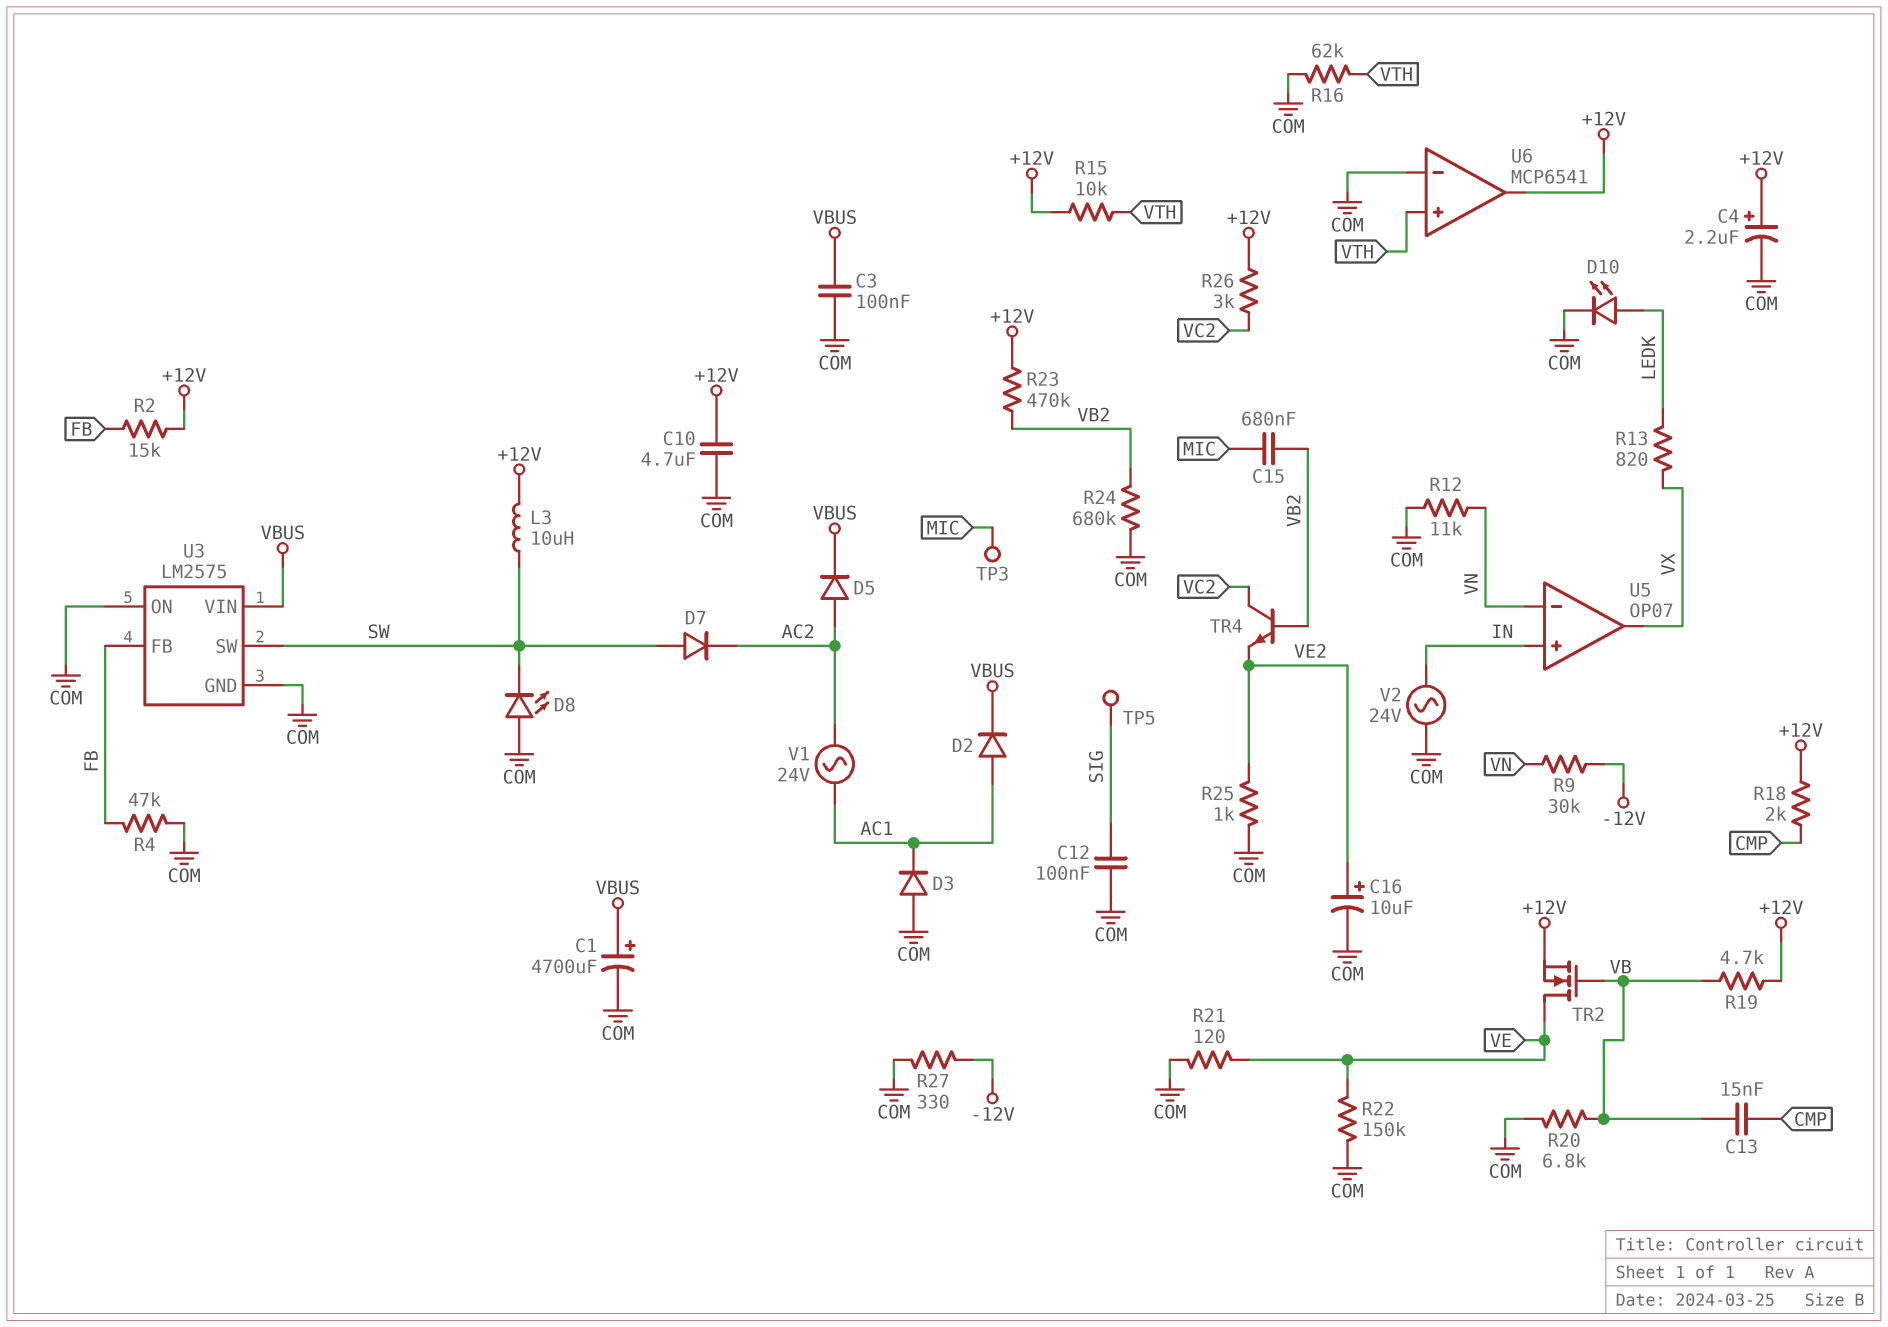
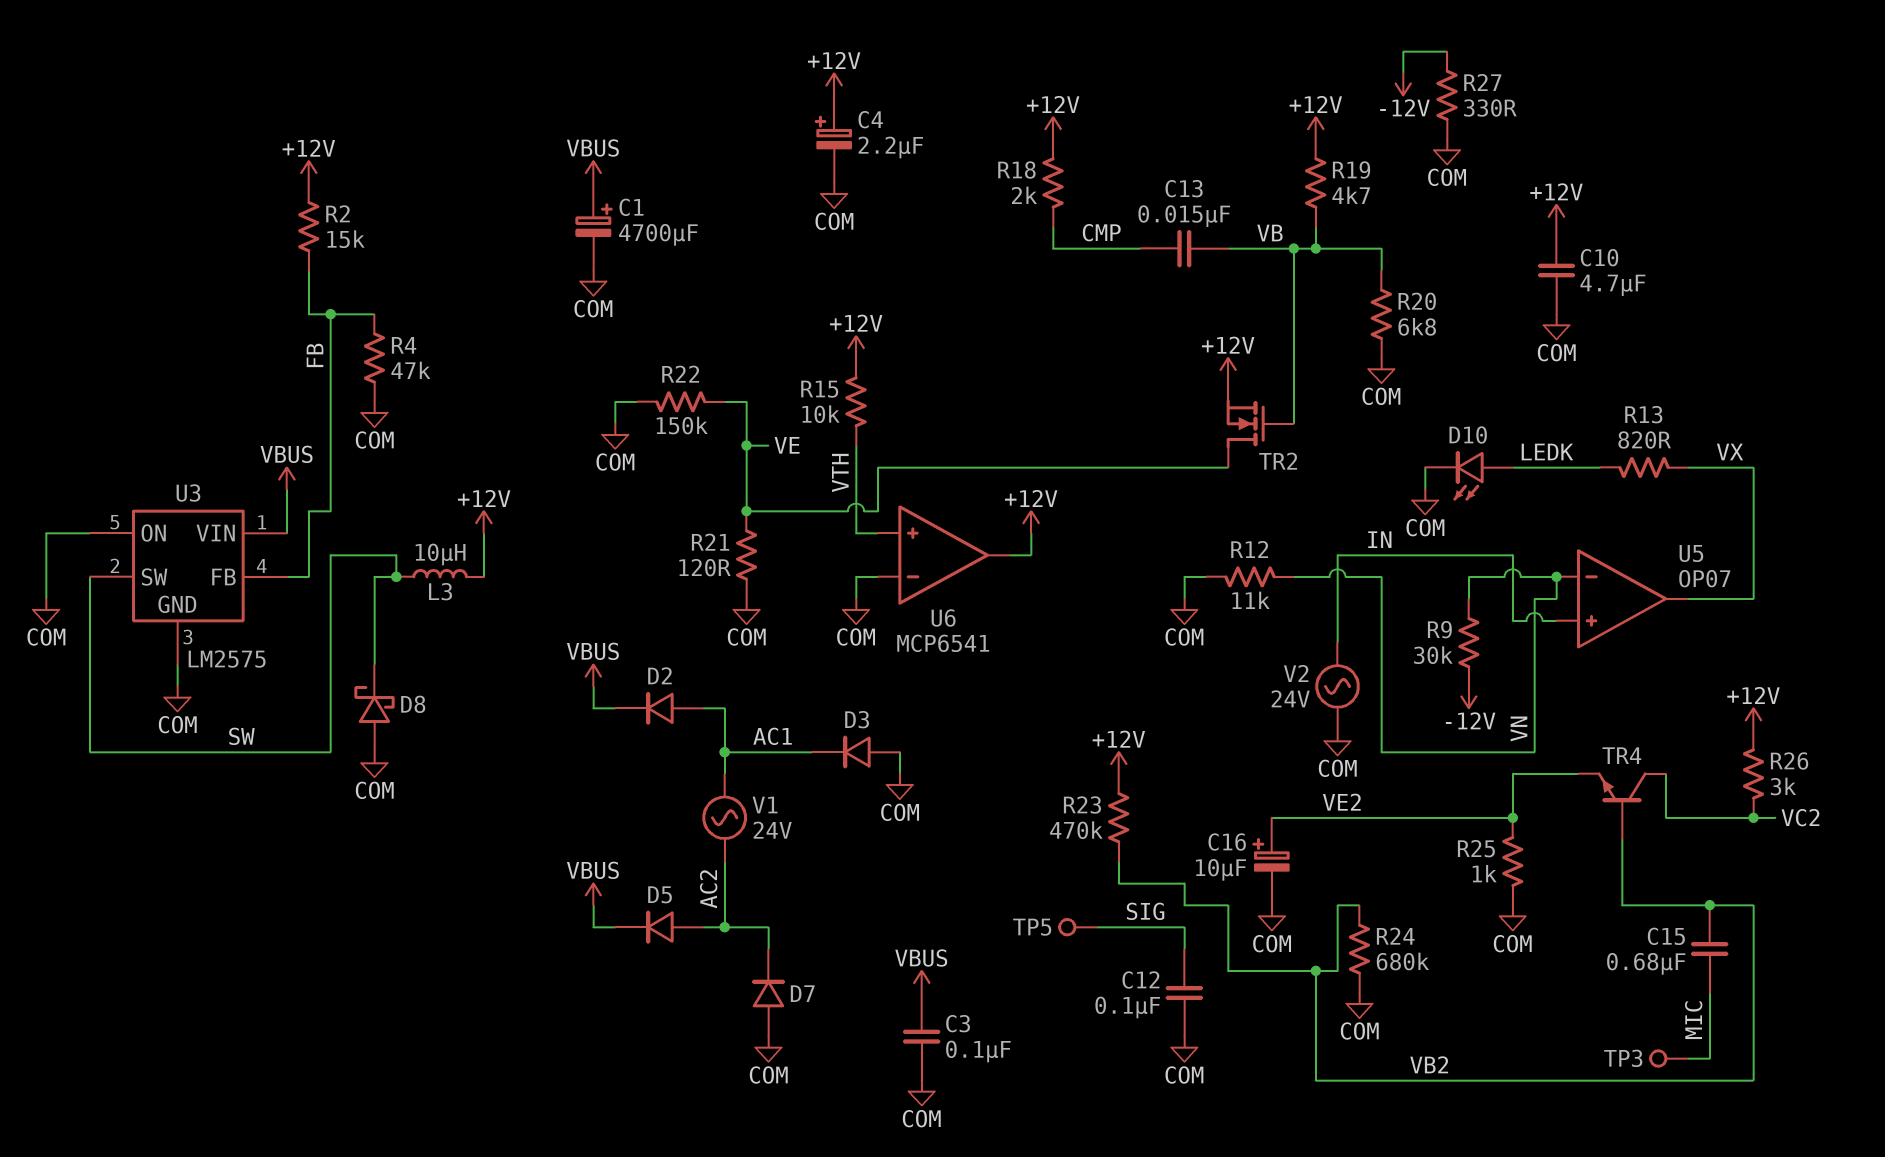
D7: diode (A SW, K AC2) -> diode (A COM, K AC2)
D8: LED (A COM, K SW) -> schottky (A COM, K SW)
R16: 62k (COM, VTH) -> none

